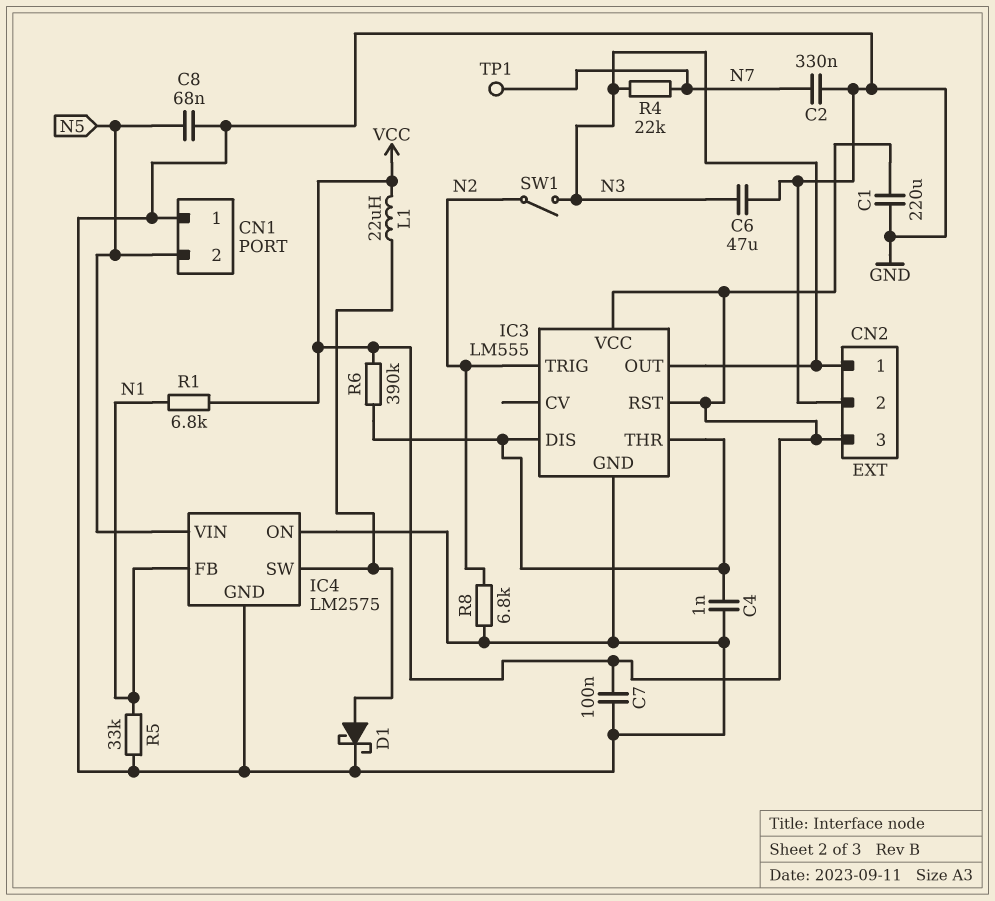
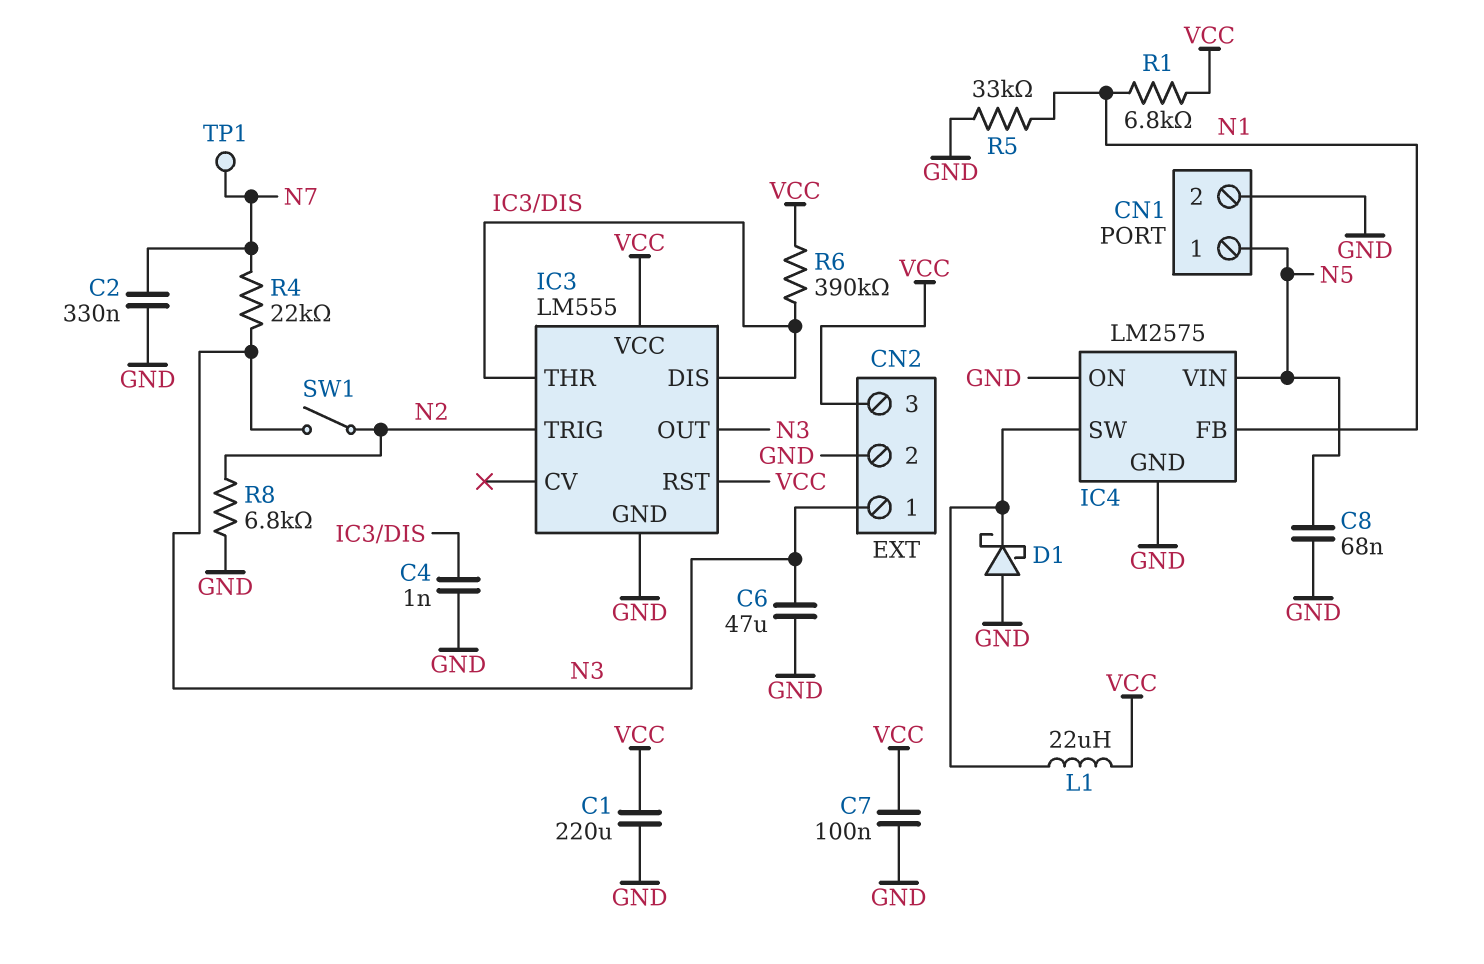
CN1 pin 1: GND -> N5
CN1 pin 2: N5 -> GND
D1: schottky (A IC4/SW, K GND) -> schottky (A GND, K IC4/SW)

